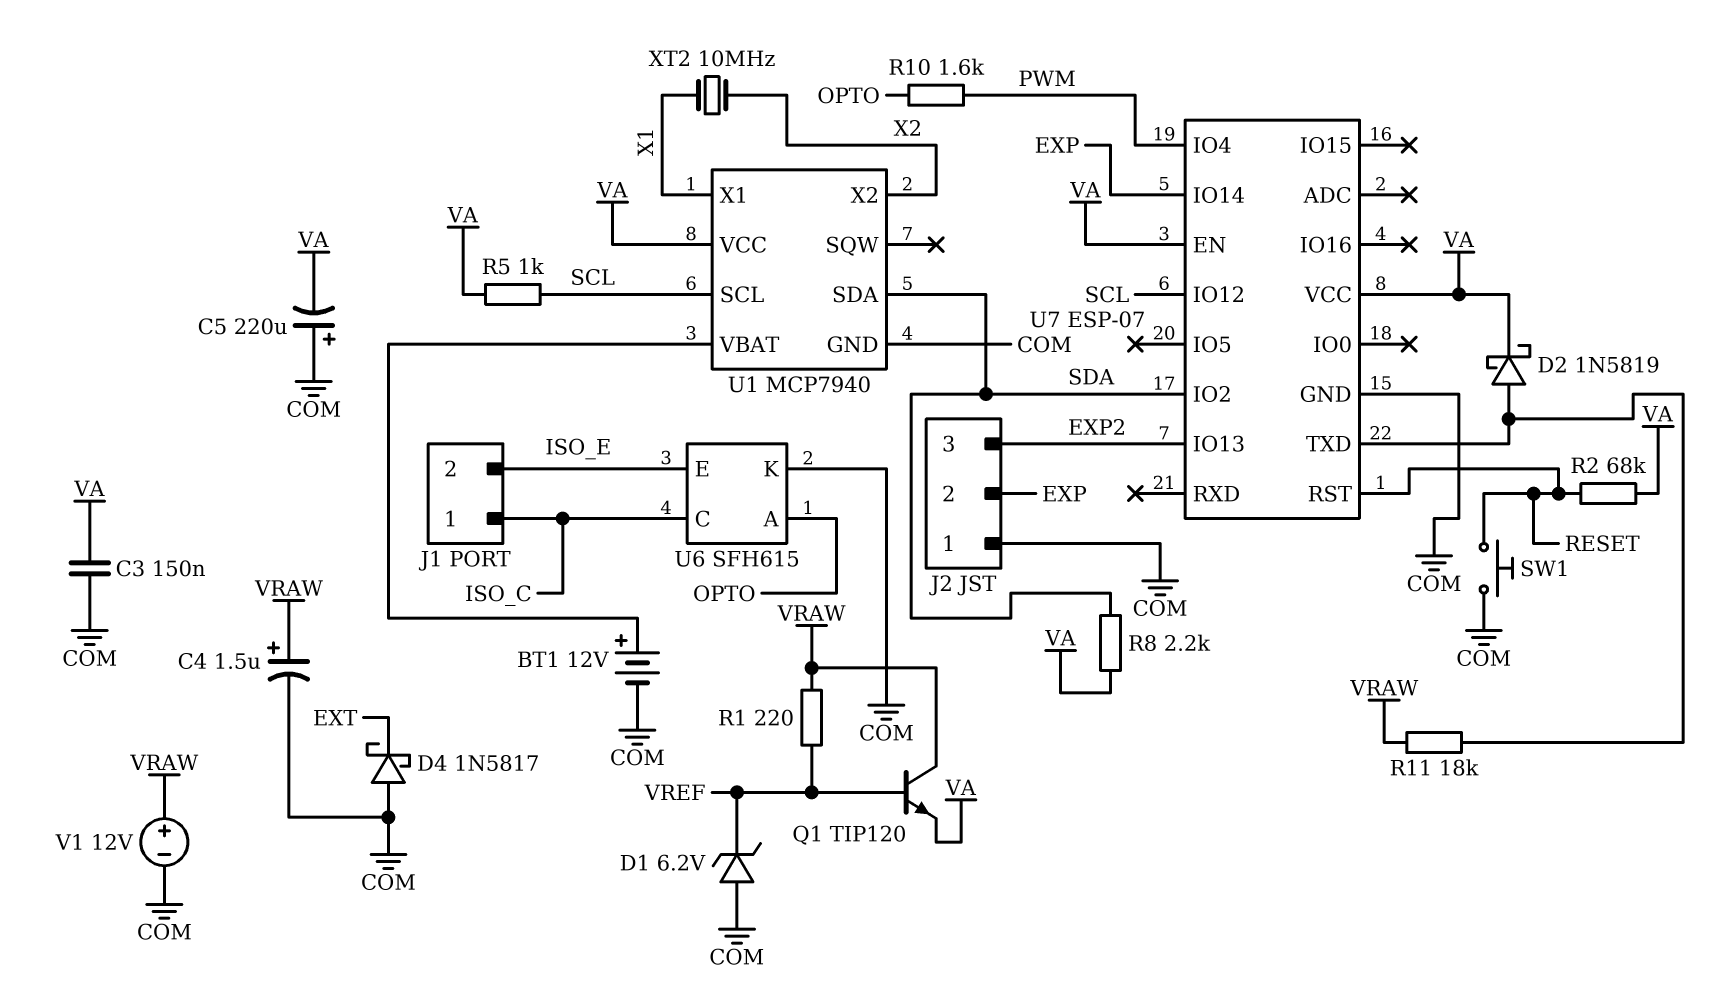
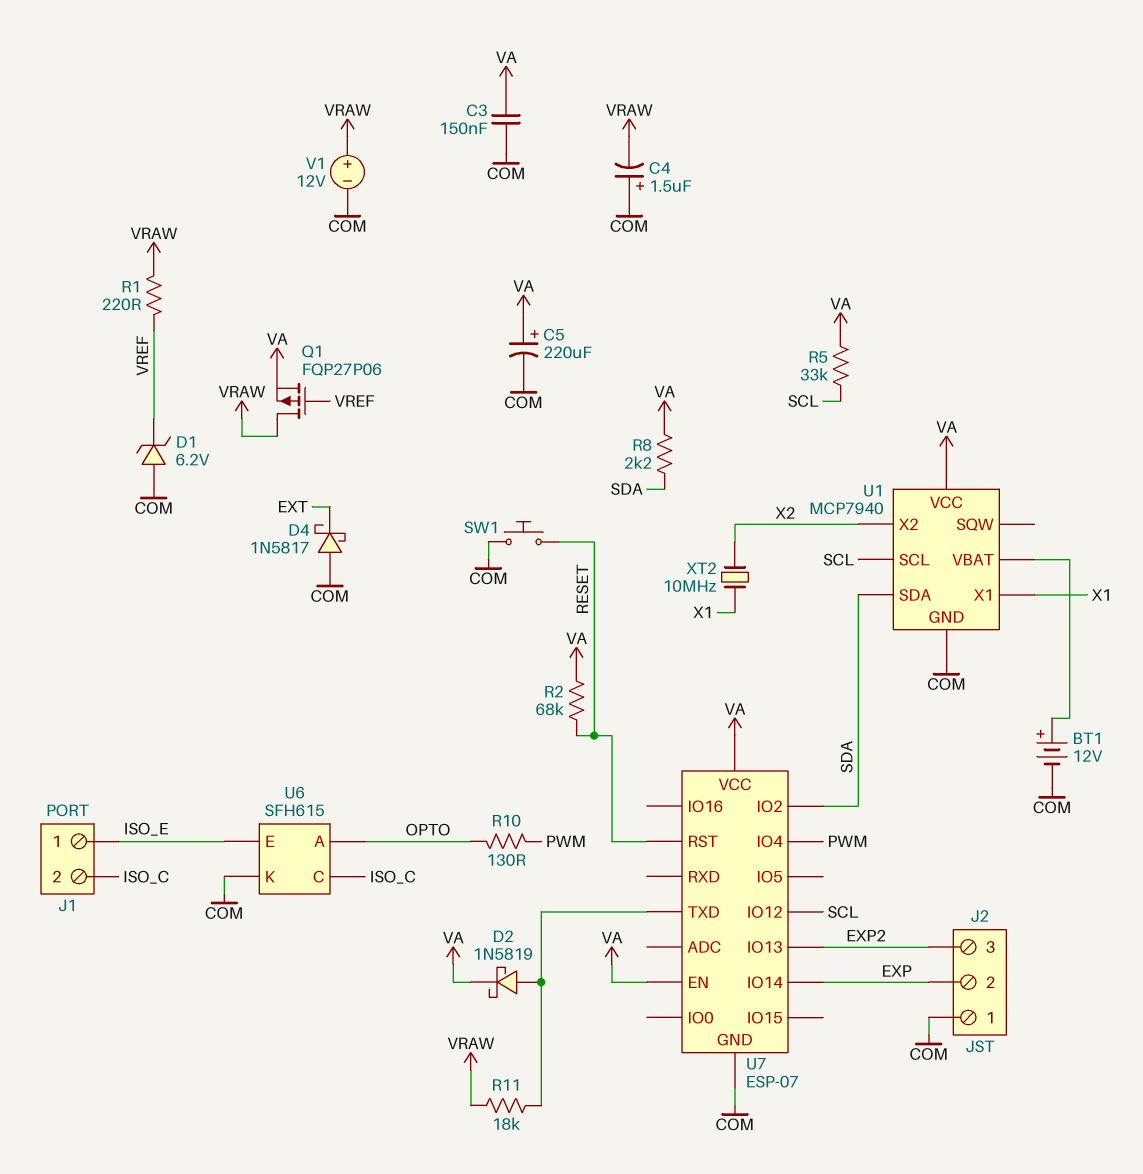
C4: 1.5uF (plus VRAW, minus COM) -> 1.5uF (plus COM, minus VRAW)
C5: 220uF (plus COM, minus VA) -> 220uF (plus VA, minus COM)
J1 pin 1: ISO_C -> ISO_E
J1 pin 2: ISO_E -> ISO_C
Q1: NPN TIP120 (B VREF, C VRAW, E VA) -> PMOS FQP27P06 (G VREF, D VRAW, S VA)
R5: 1k (SCL, VA) -> 33k (SCL, VA)
R10: 1.6k (OPTO, PWM) -> 130 (OPTO, PWM)

